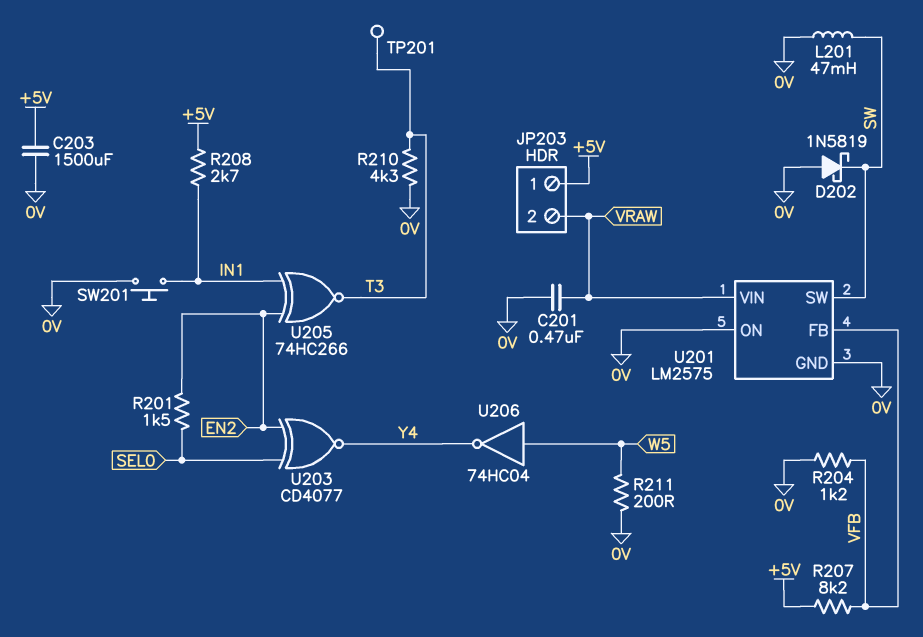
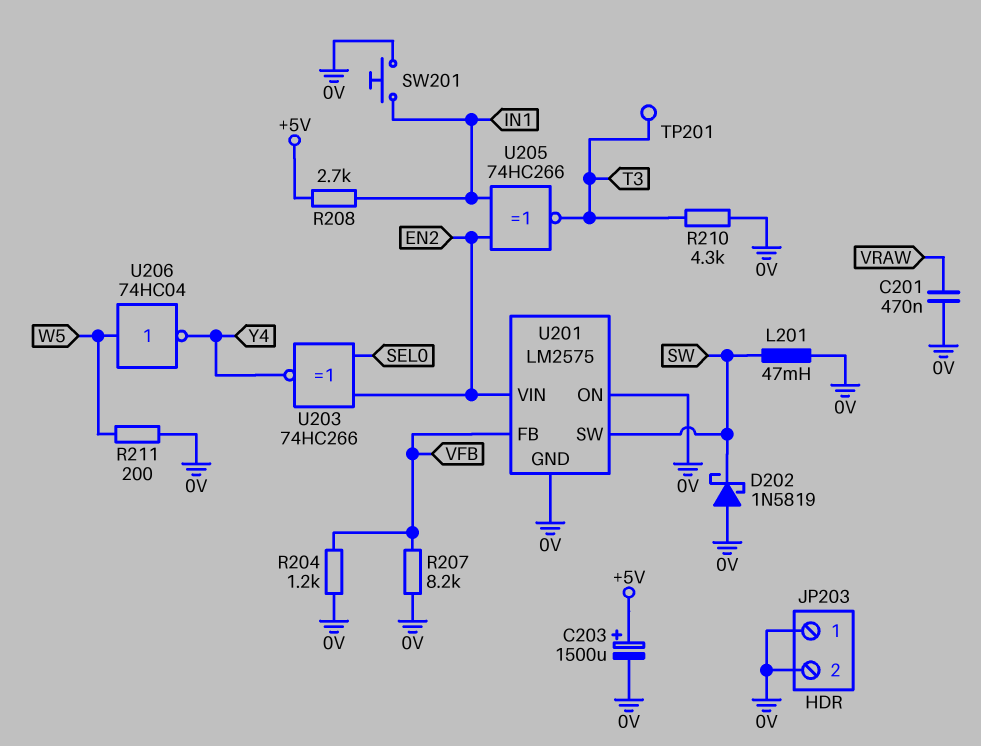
C203: 1500uF (+5V, 0V) -> 1500uF (plus +5V, minus 0V)
JP203 pin 1: +5V -> 0V
JP203 pin 2: VRAW -> 0V
R201: 1.5k (EN2, SEL0) -> none
R207: 8.2k (+5V, VFB) -> 8.2k (0V, VFB)
U201 pin VIN: VRAW -> EN2
U203: XNOR CD4077 (in EN2, in SEL0, out Y4) -> XNOR 74HC266 (in EN2, in SEL0, out Y4)

